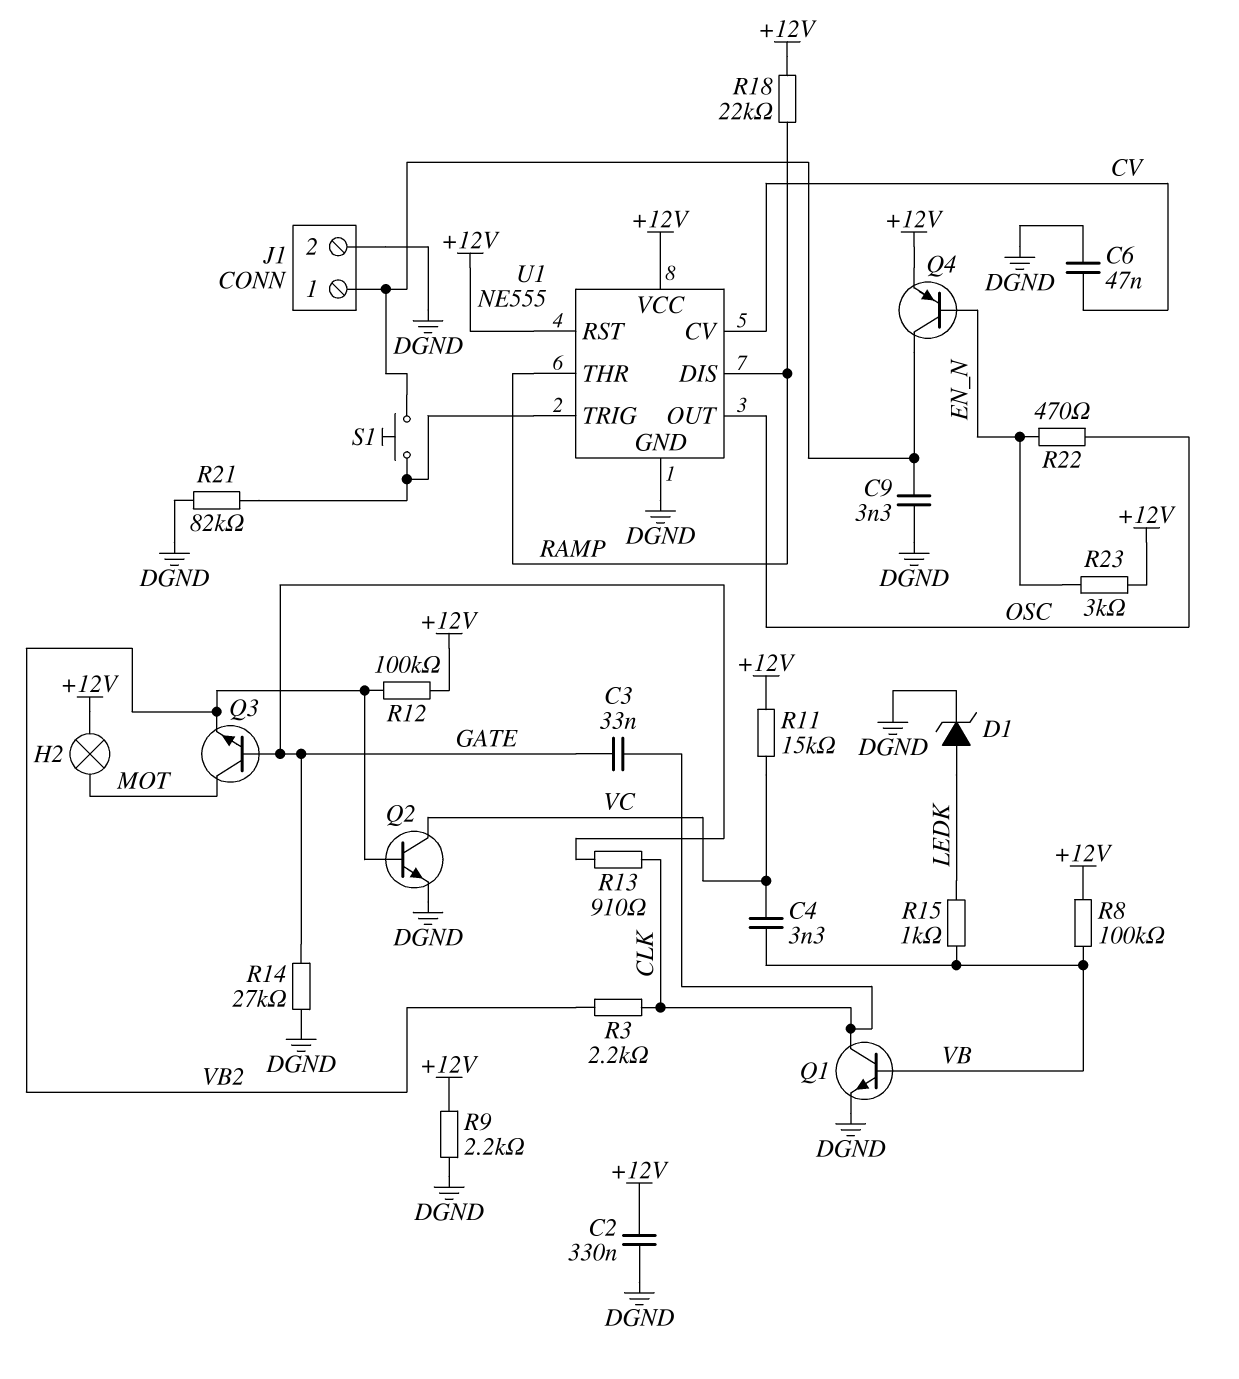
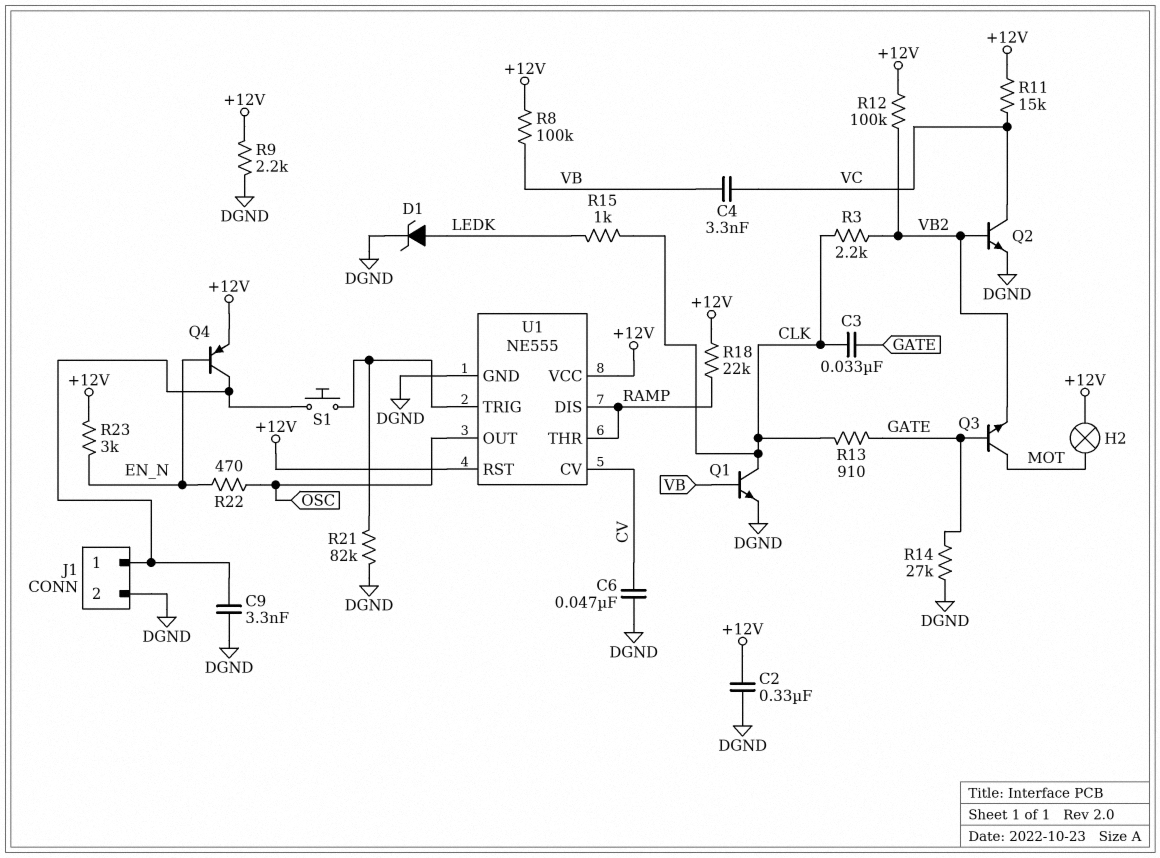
R15: 1k (LEDK, VB) -> 1k (CLK, LEDK)

